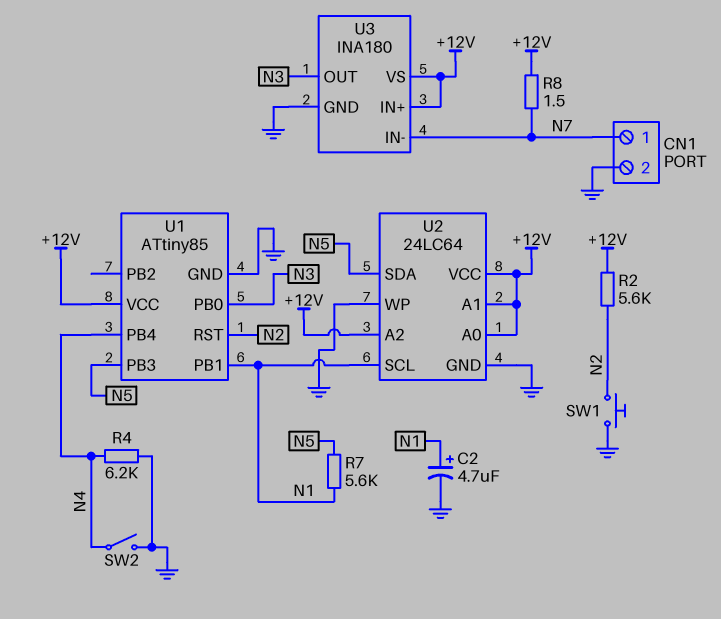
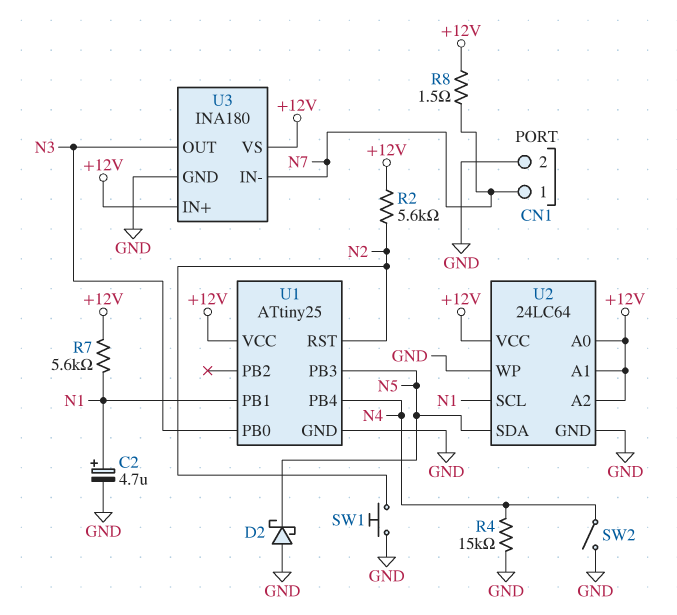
D2: none -> schottky (A GND, K N5)
R4: 6.2k (GND, N4) -> 15k (GND, N4)
R7: 5.6k (N1, N5) -> 5.6k (+12V, N1)
U1: ATtiny85 -> ATtiny25

